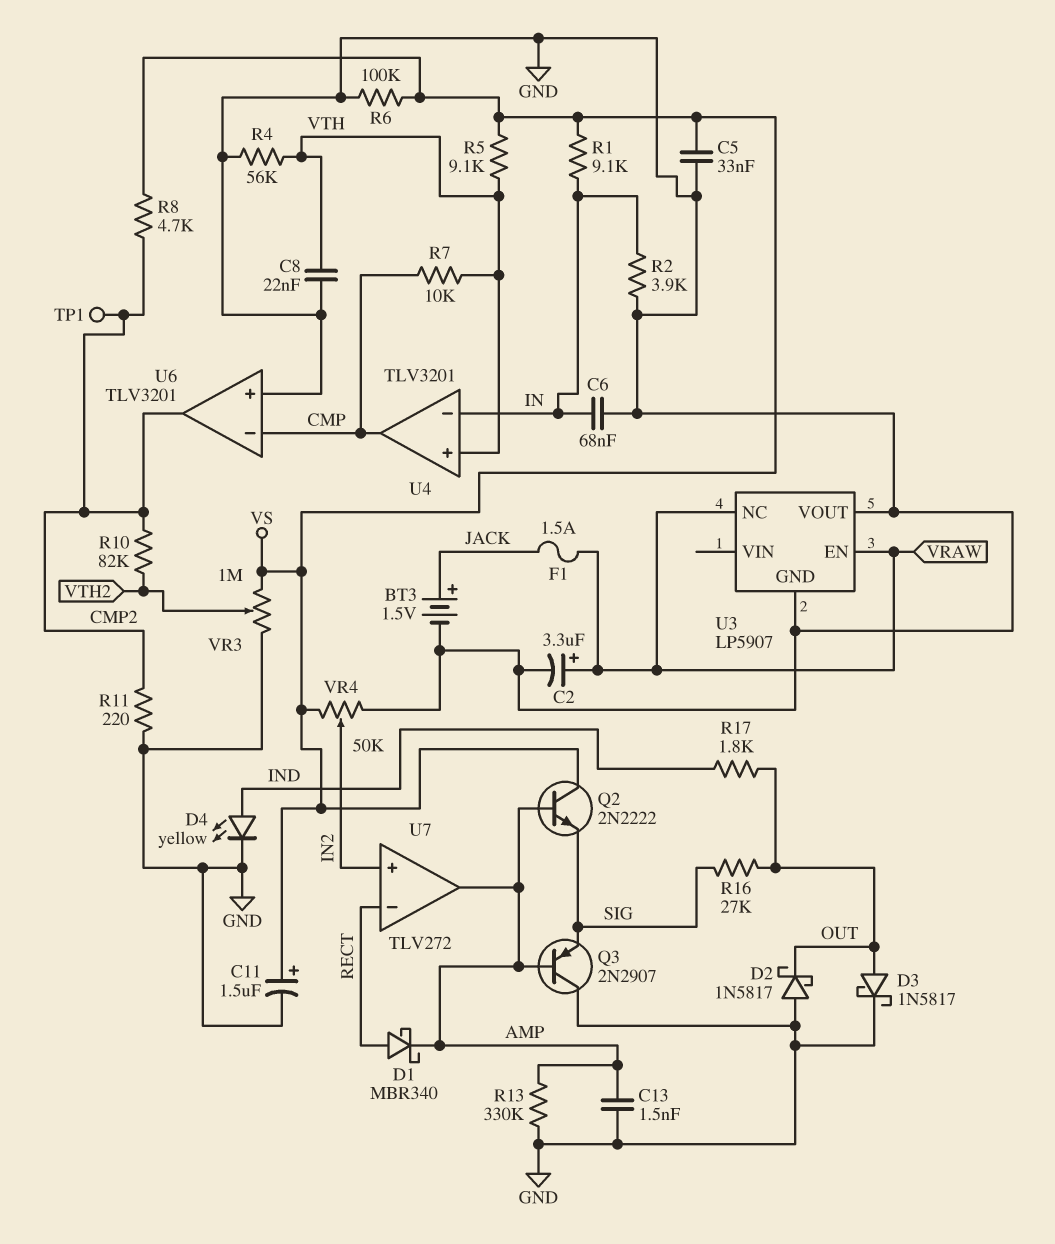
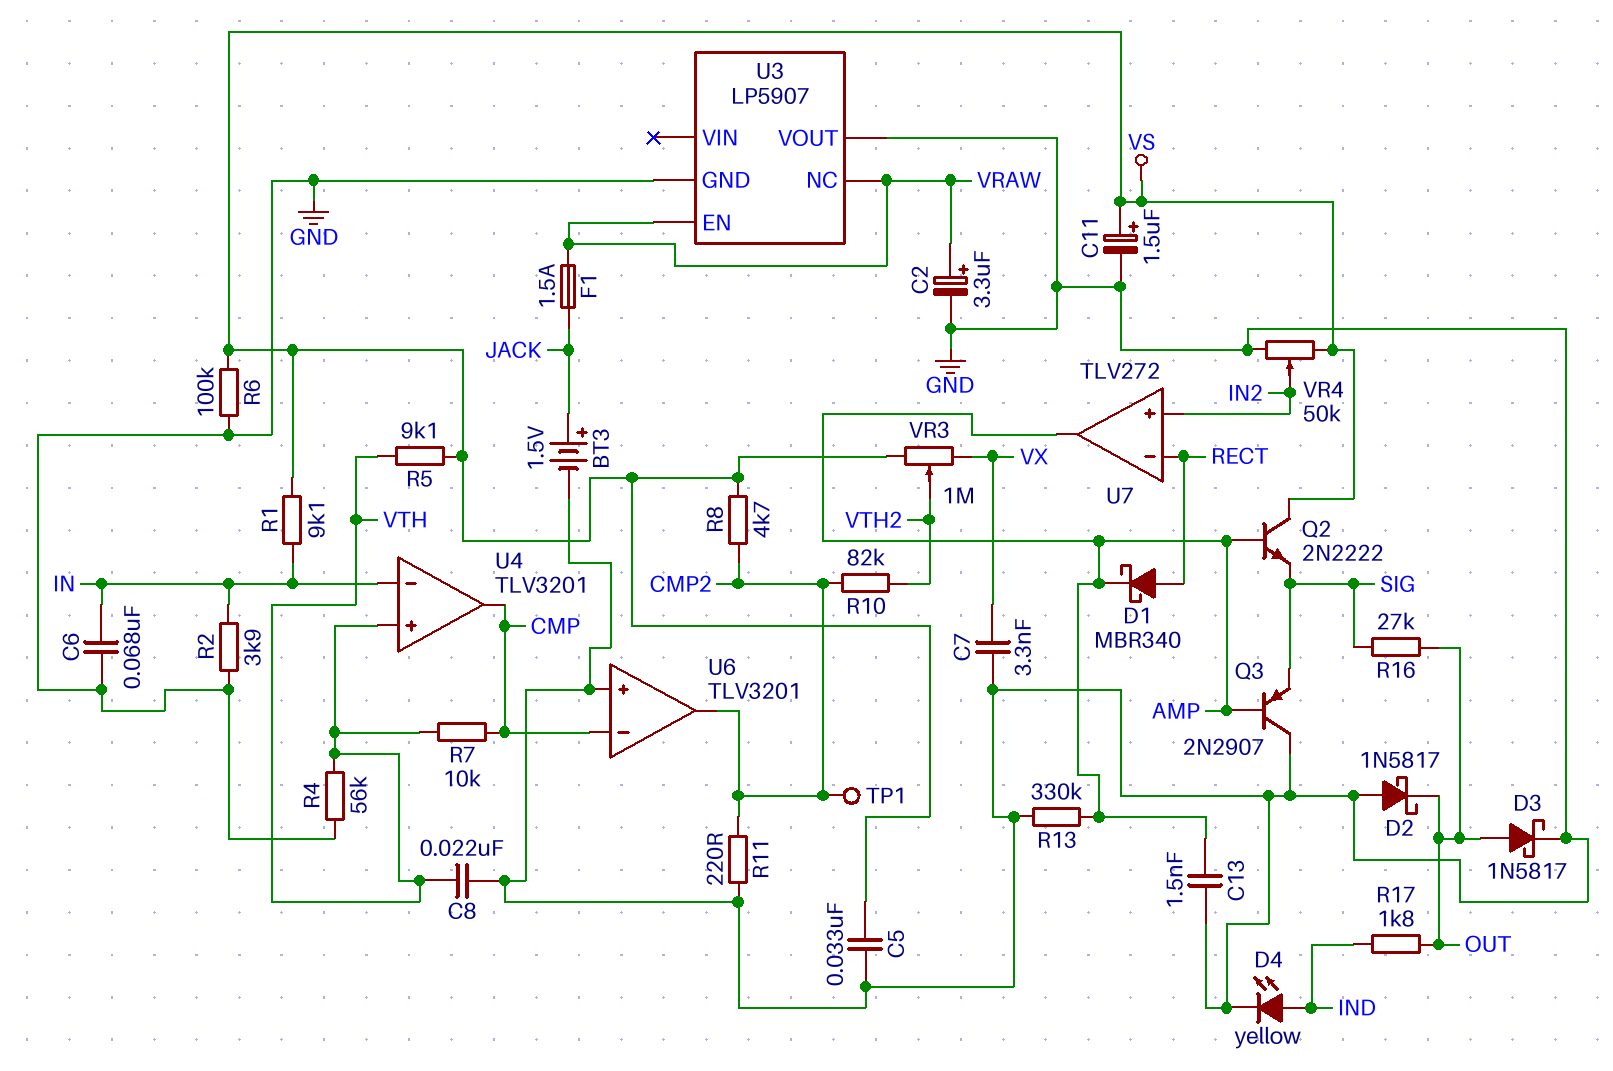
C7: none -> 3.3nF (GND, VX)
VR3: 1M (GND, VS, wiper VTH2) -> 1M (VS, VX, wiper VTH2)

